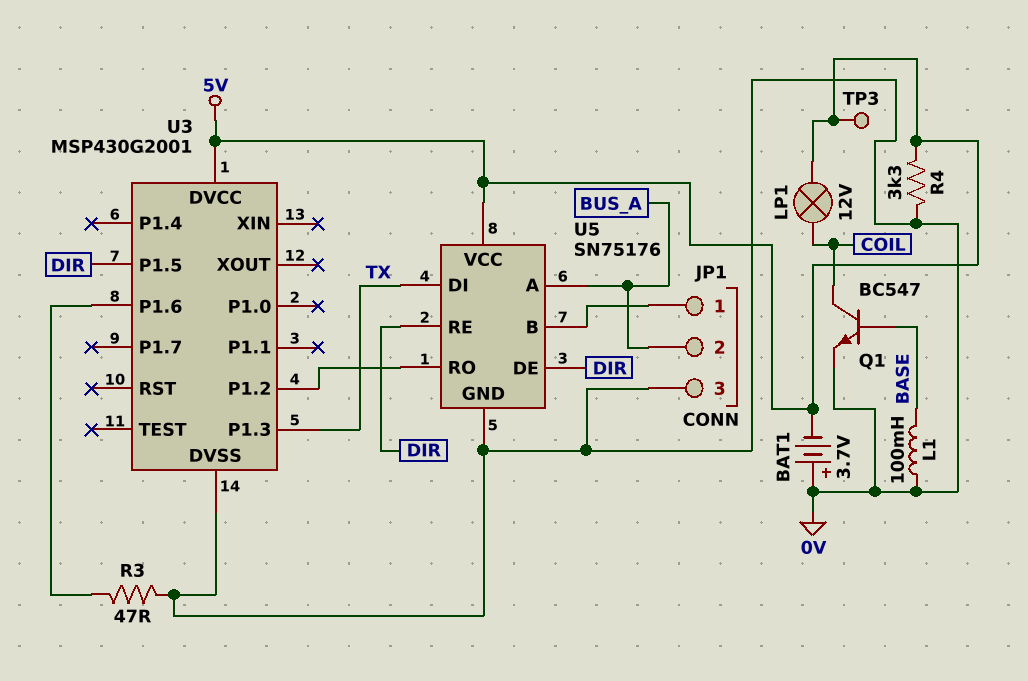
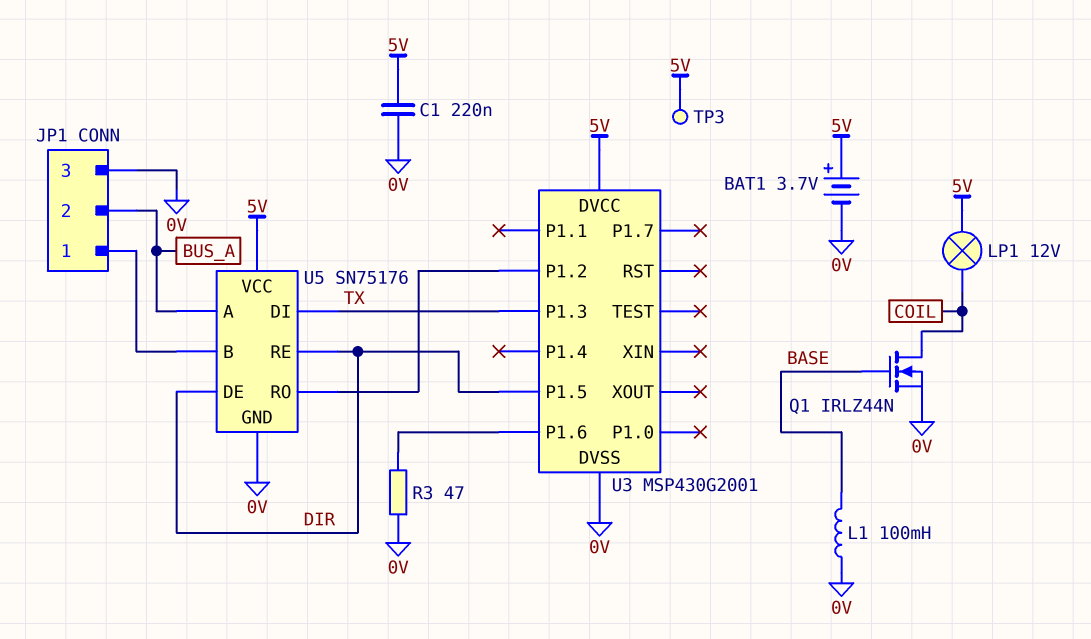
BAT1: 3.7V (plus 0V, minus 5V) -> 3.7V (plus 5V, minus 0V)
C1: none -> 220nF (0V, 5V)
Q1: NPN BC547 (B BASE, C COIL, E 0V) -> NMOS IRLZ44N (G BASE, D COIL, S 0V)
R4: 3.3k (0V, 5V) -> none

